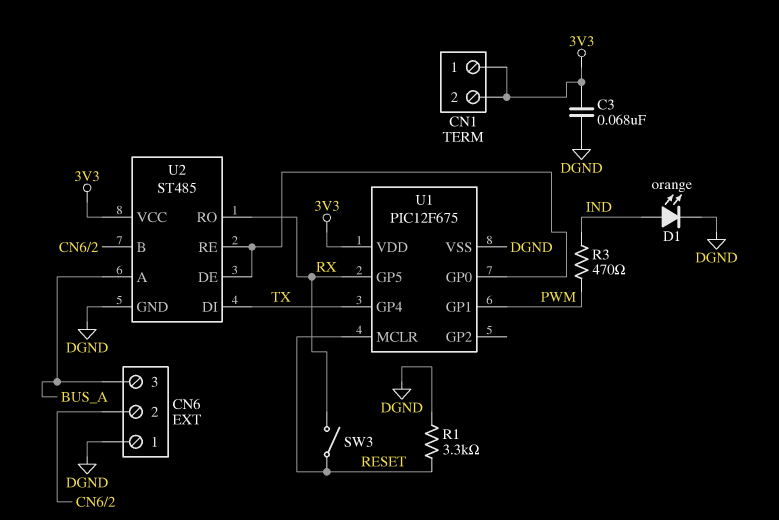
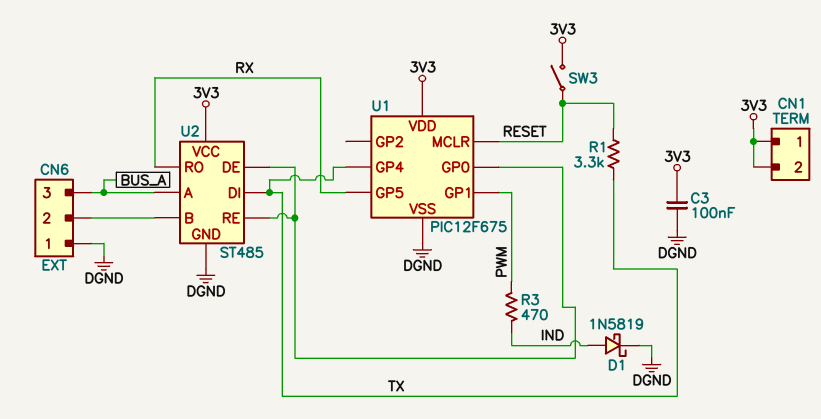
C3: 68nF (3V3, DGND) -> 100nF (3V3, DGND)
D1: LED orange (A IND, K DGND) -> schottky 1N5819 (A IND, K DGND)
R1: 3.3k (DGND, RESET) -> 3.3k (RESET, TX)
SW3: switch (RESET, RX) -> switch (3V3, RESET)

